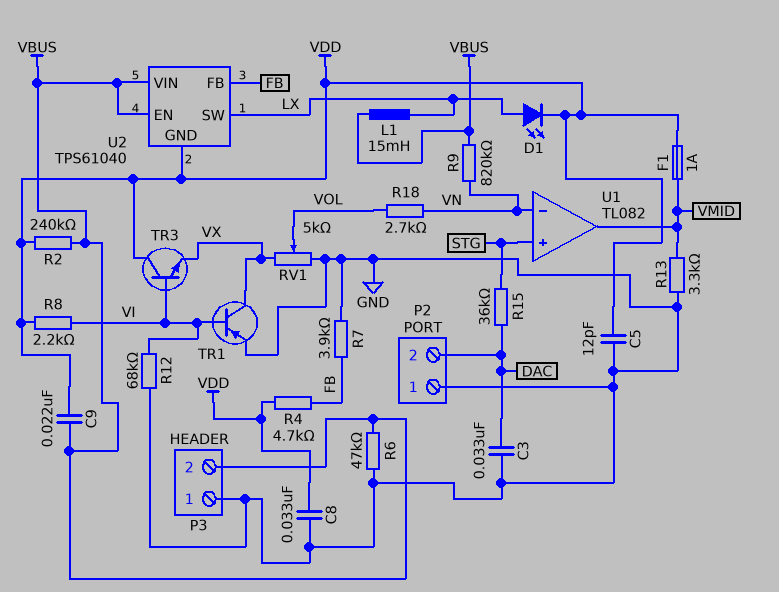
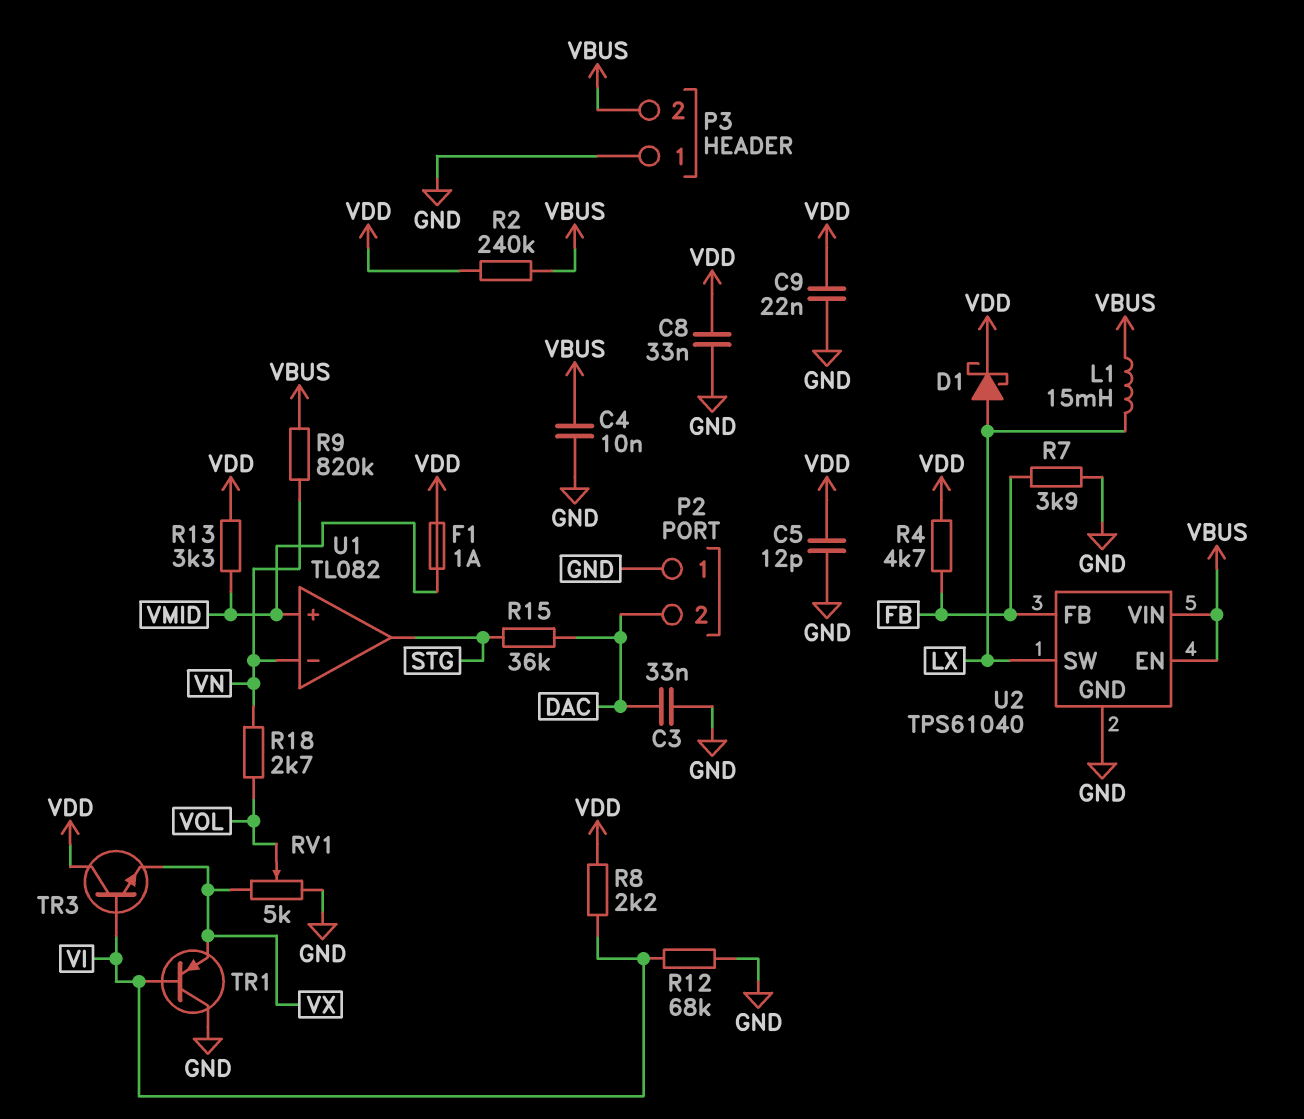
C4: none -> 10nF (GND, VBUS)
C9: 22nF (VBUS, VDD) -> 22nF (GND, VDD)
D1: LED (A LX, K VDD) -> schottky (A LX, K VDD)
R6: 47k (GND, VBUS) -> none
R13: 3.3k (GND, VMID) -> 3.3k (VDD, VMID)
TR1: PNP (B VI, C VX, E GND) -> PNP (B VI, C GND, E VX)
U1 pin in+: STG -> VMID
U1 pin out: VMID -> STG
U2 pin GND: VDD -> GND

